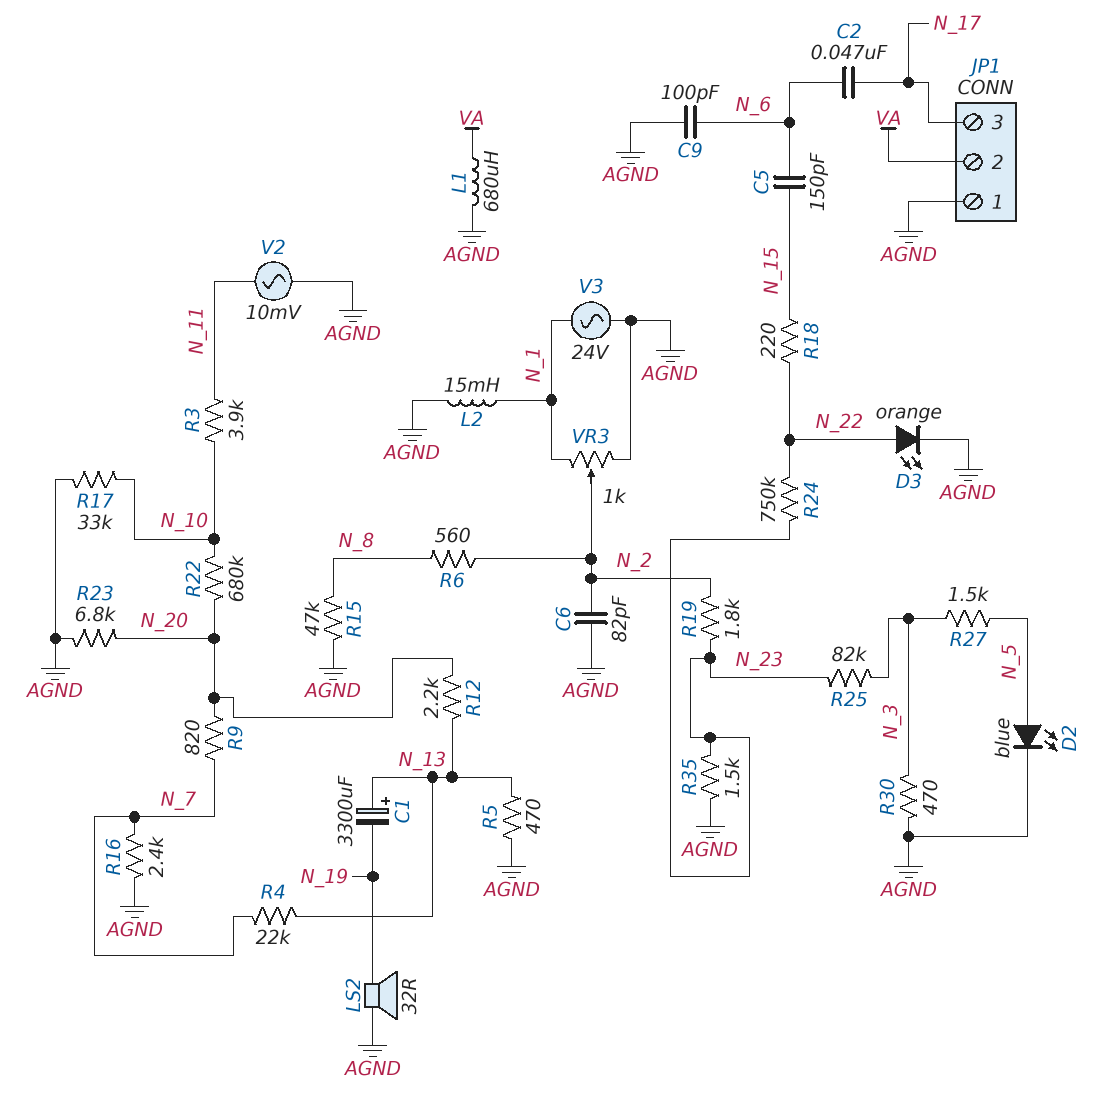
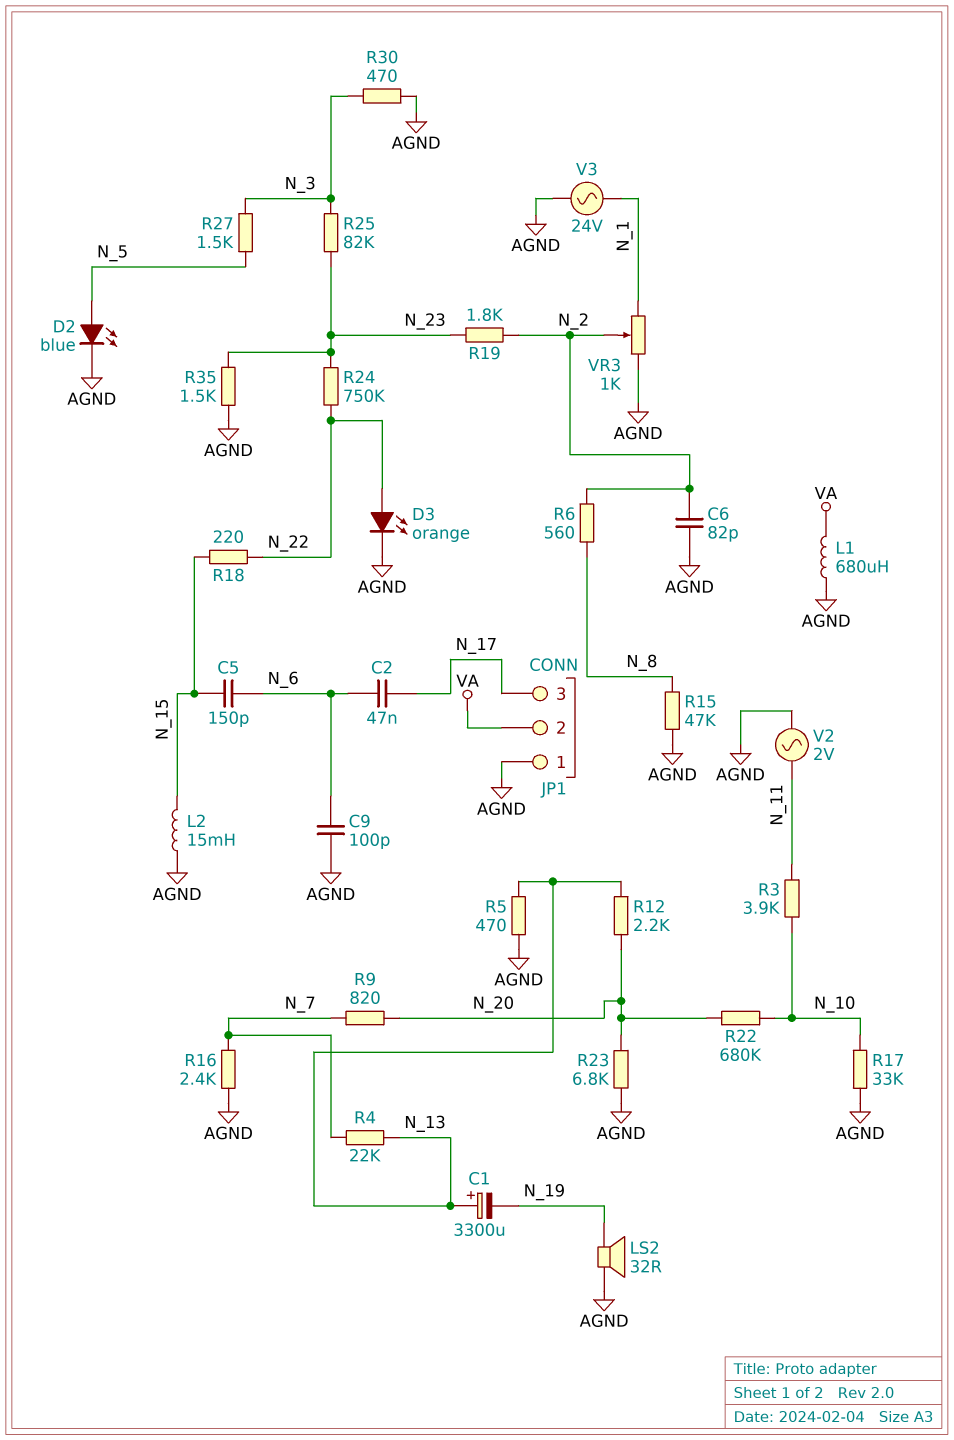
L2: 15mH (AGND, N_1) -> 15mH (AGND, N_15)
V2: AC 10mV (AGND, N_11) -> AC 2V (AGND, N_11)

